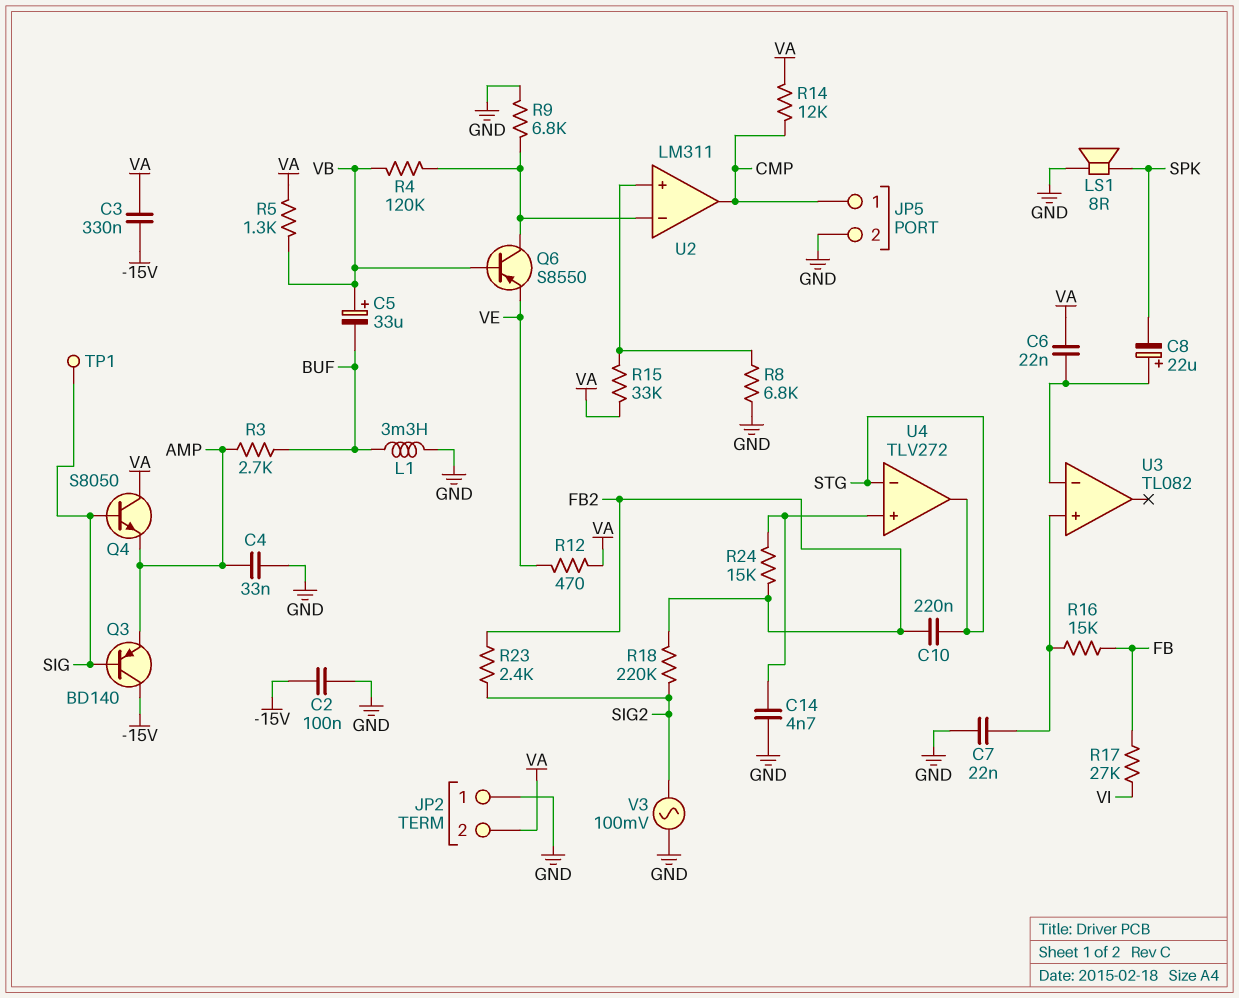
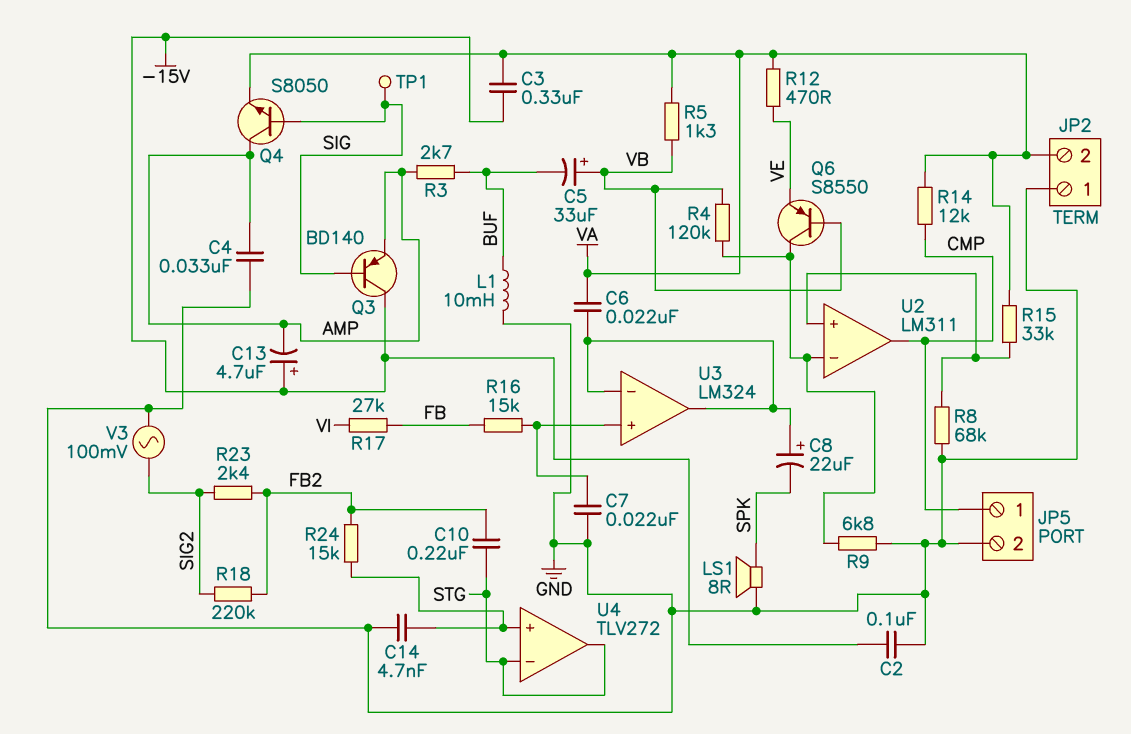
C13: none -> 4.7uF (plus -15V, minus AMP)
L1: 3.3mH (BUF, GND) -> 10mH (BUF, GND)
Q4: NPN S8050 (B SIG, C VA, E AMP) -> NPN S8050 (B SIG, C AMP, E VA)
R8: 6.8k (GND, U2/in+) -> 68k (GND, U2/in+)
U3: TL082 -> LM324
U3 pin out: none -> U3/in-

